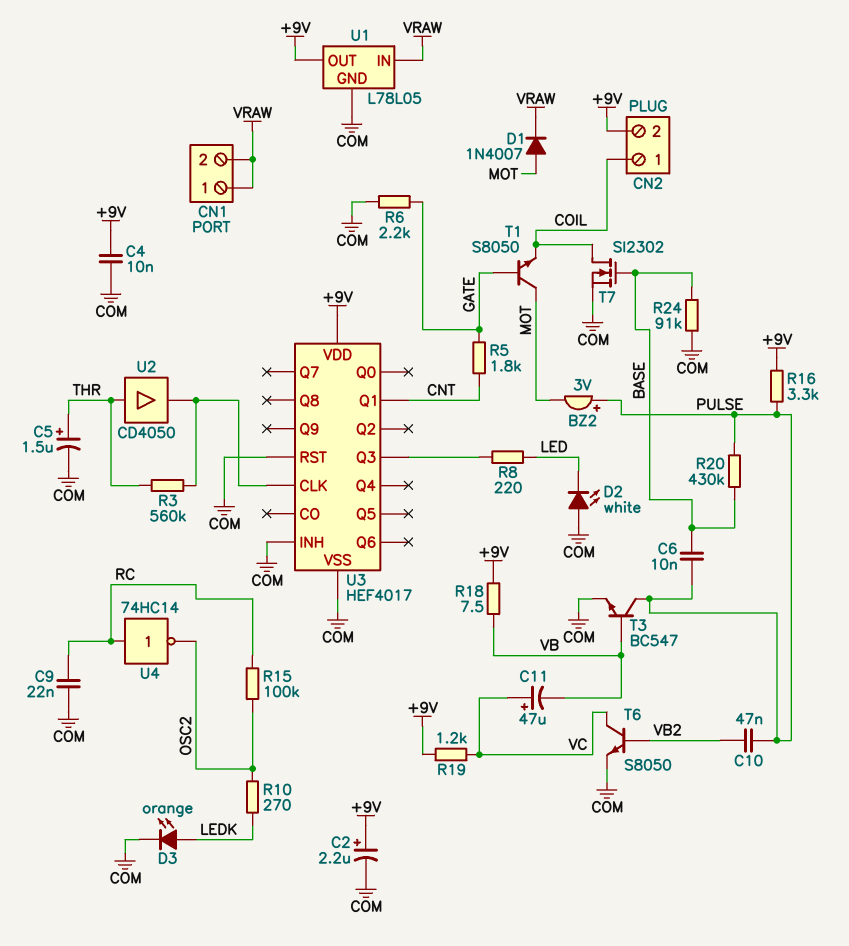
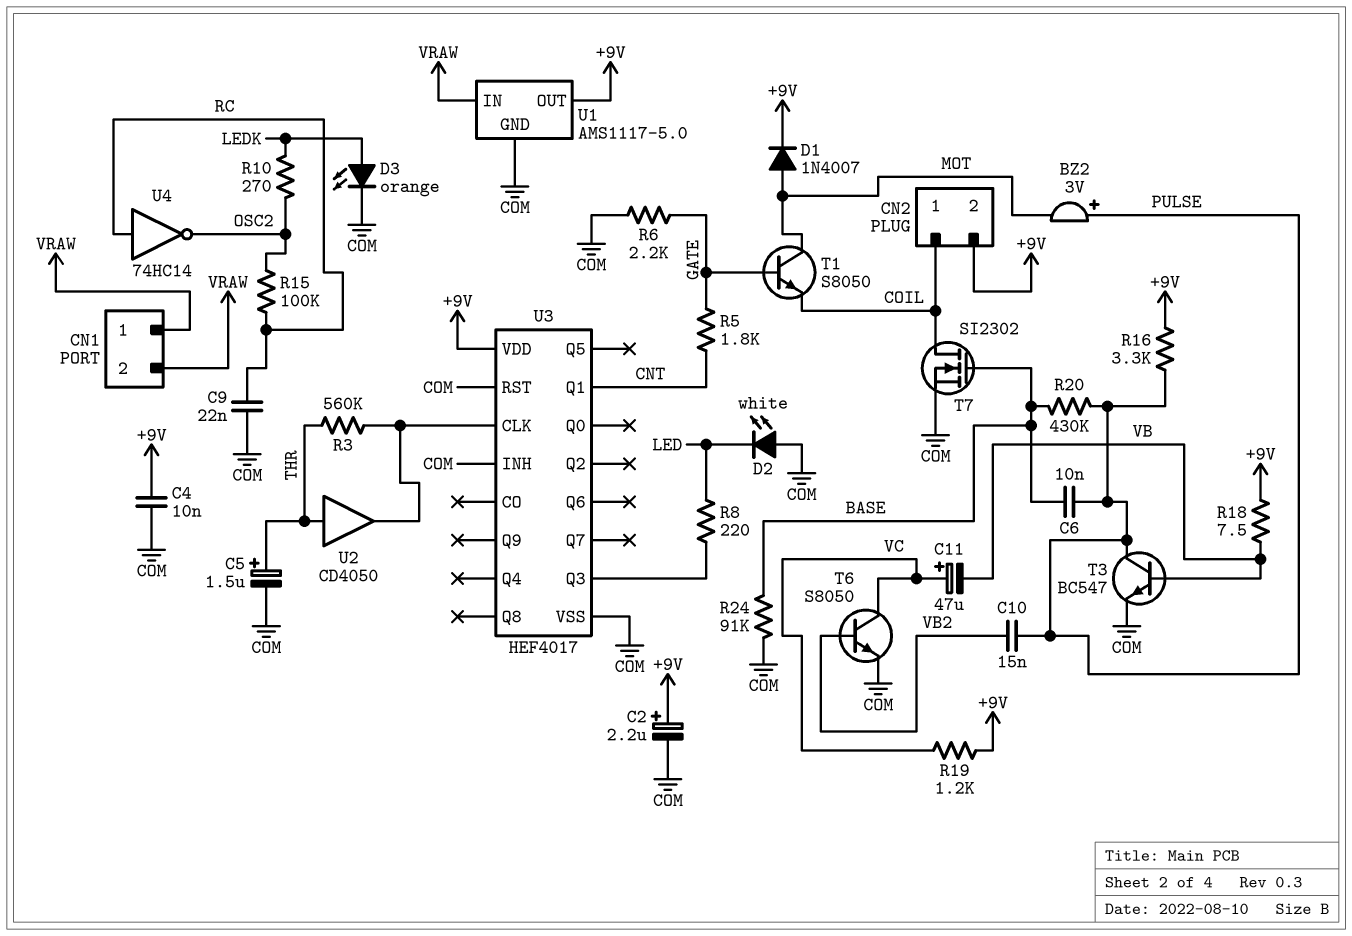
C10: 47nF (PULSE, VB2) -> 15nF (PULSE, VB2)
D1: diode 1N4007 (A MOT, K VRAW) -> diode 1N4007 (A MOT, K +9V)
U1: L78L05 -> AMS1117-5.0

